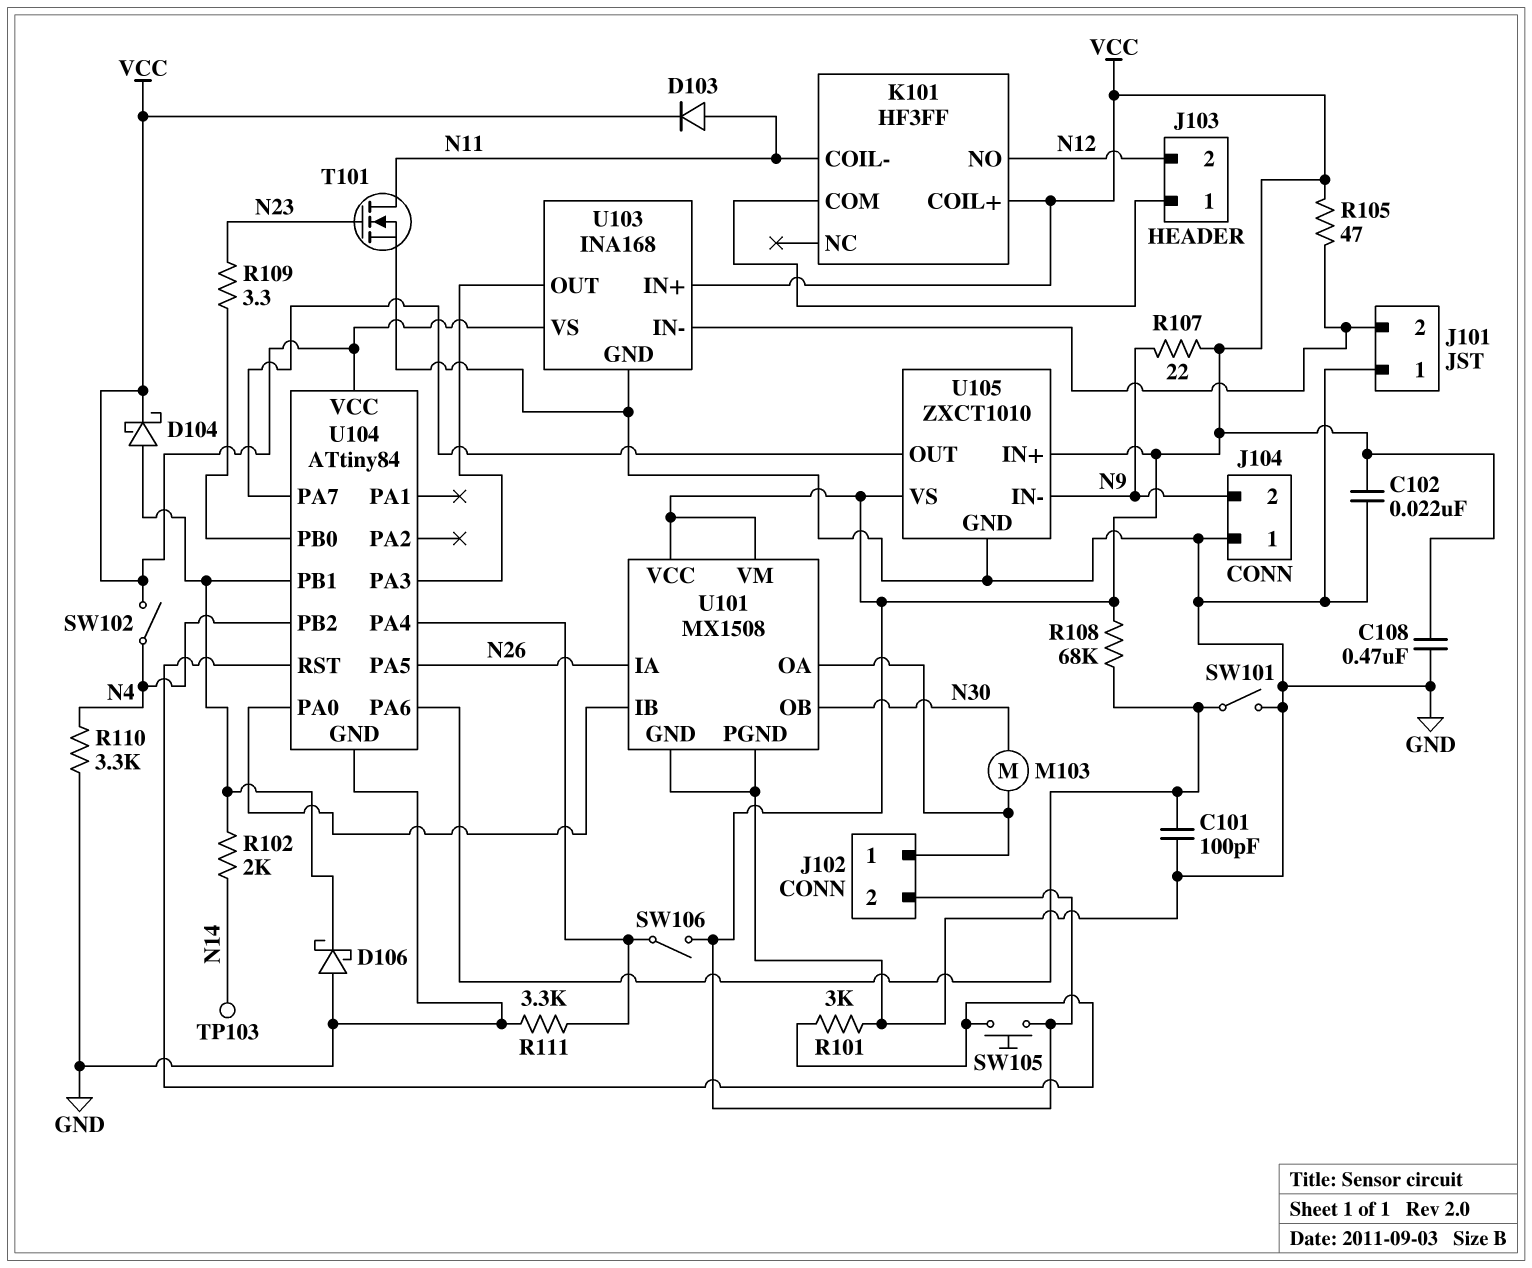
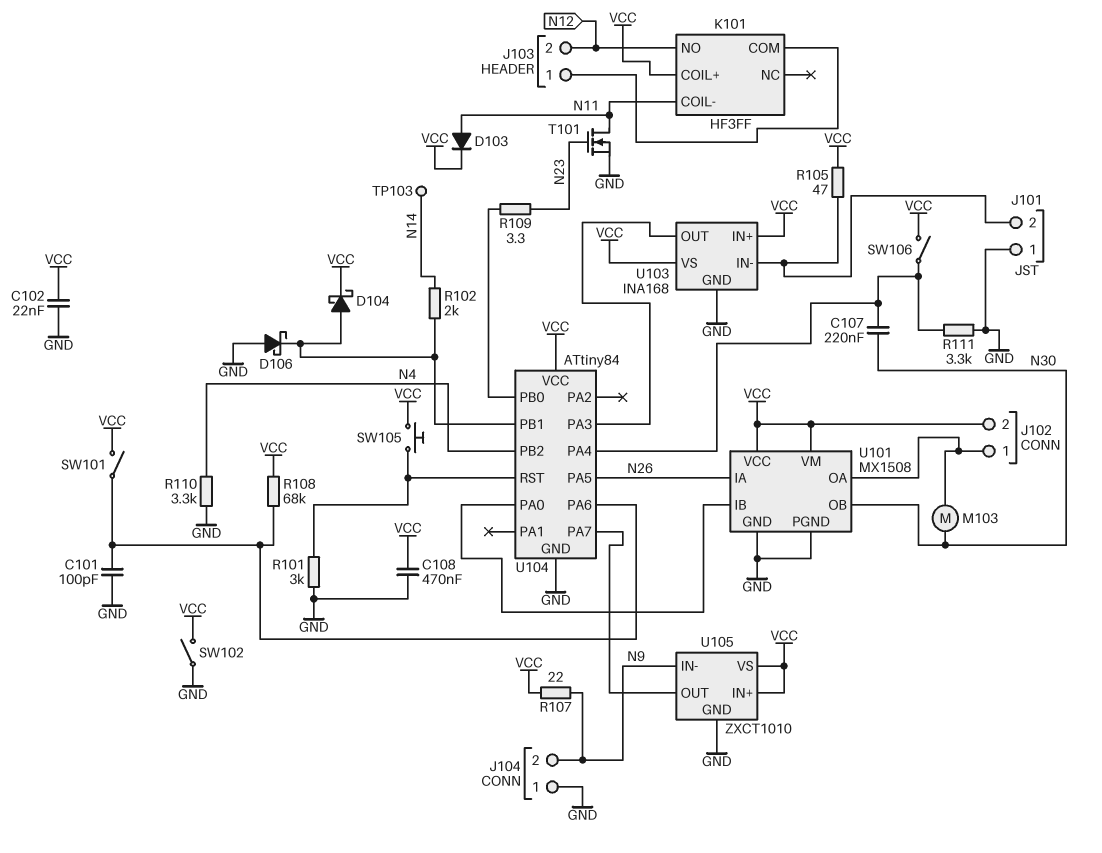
C107: none -> 220nF (N30, U104/PA4)
SW101: switch (GND, U104/PA6) -> switch (U104/PA6, VCC)
SW102: switch (N4, VCC) -> switch (GND, VCC)

